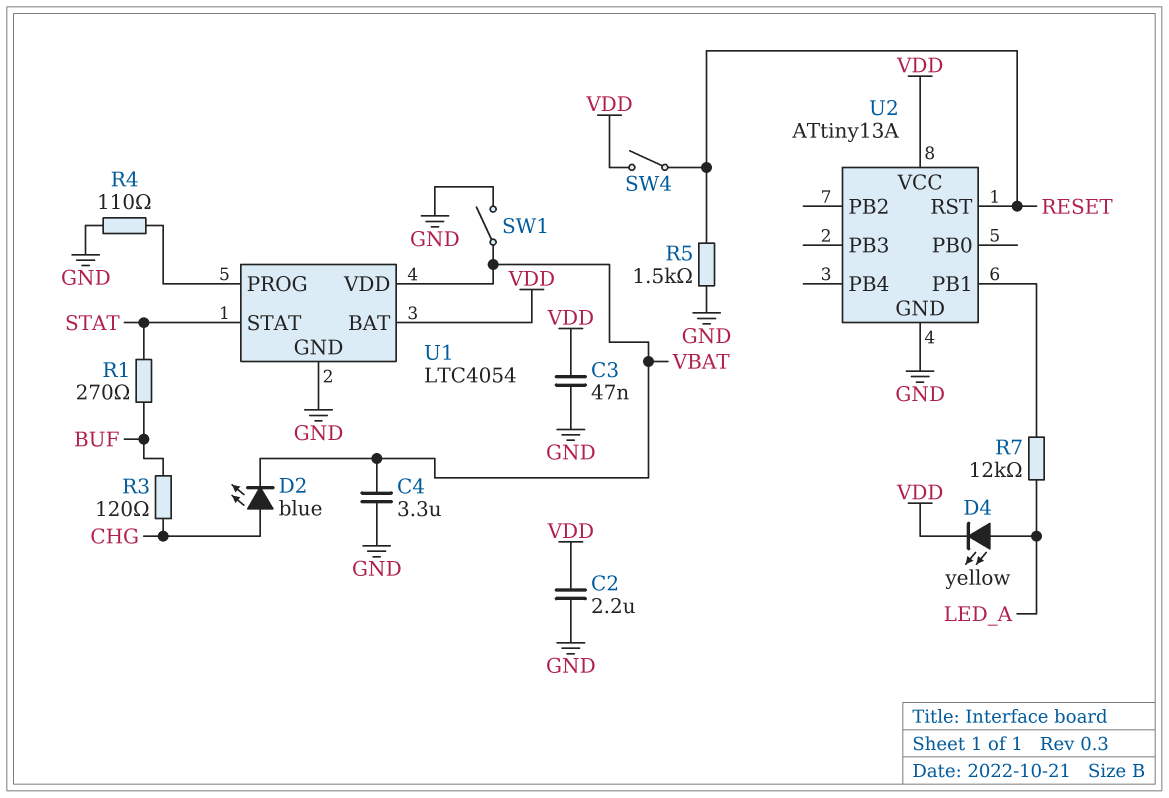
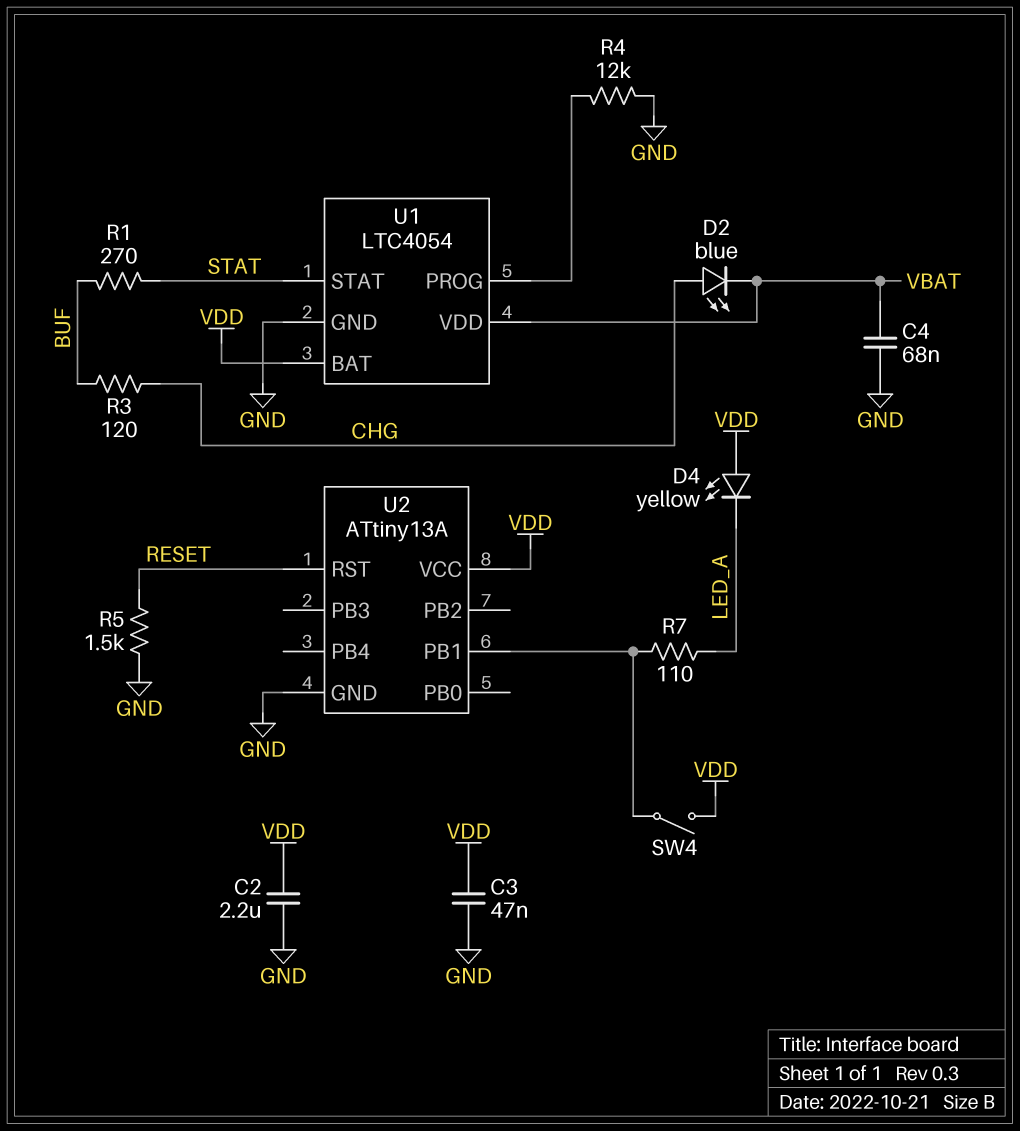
C4: 3.3uF (GND, VBAT) -> 68nF (GND, VBAT)
D4: LED yellow (A LED_A, K VDD) -> LED yellow (A VDD, K LED_A)
R4: 110 (GND, U1/PROG) -> 12k (GND, U1/PROG)
R7: 12k (LED_A, U2/PB1) -> 110 (LED_A, U2/PB1)
SW1: switch (GND, VBAT) -> none
SW4: switch (RESET, VDD) -> switch (U2/PB1, VDD)

